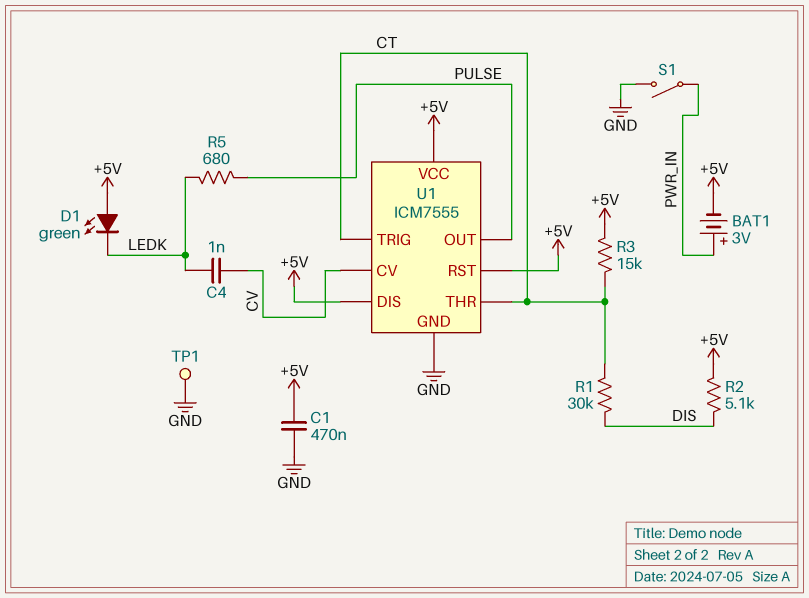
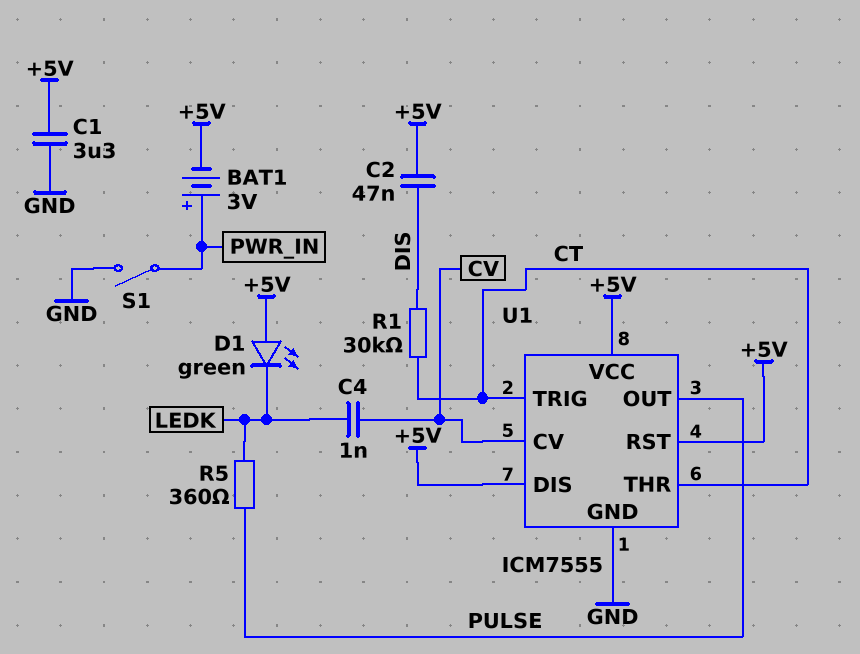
C1: 470nF (+5V, GND) -> 3.3uF (+5V, GND)
C2: none -> 47nF (+5V, DIS)
R2: 5.1k (+5V, DIS) -> none
R3: 15k (+5V, CT) -> none
R5: 680 (LEDK, PULSE) -> 360 (LEDK, PULSE)
TP1: test point (GND) -> none

